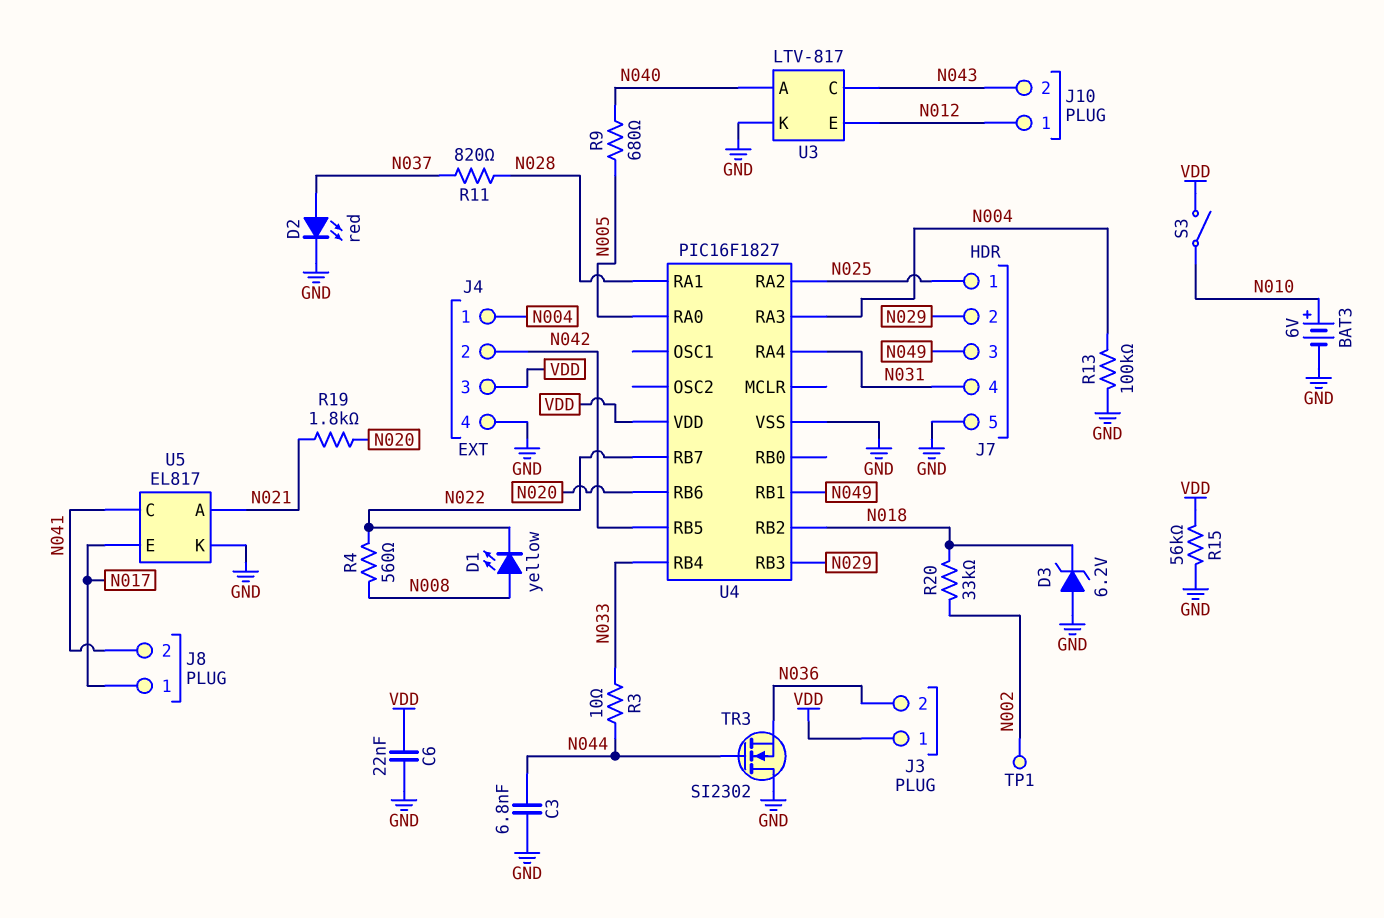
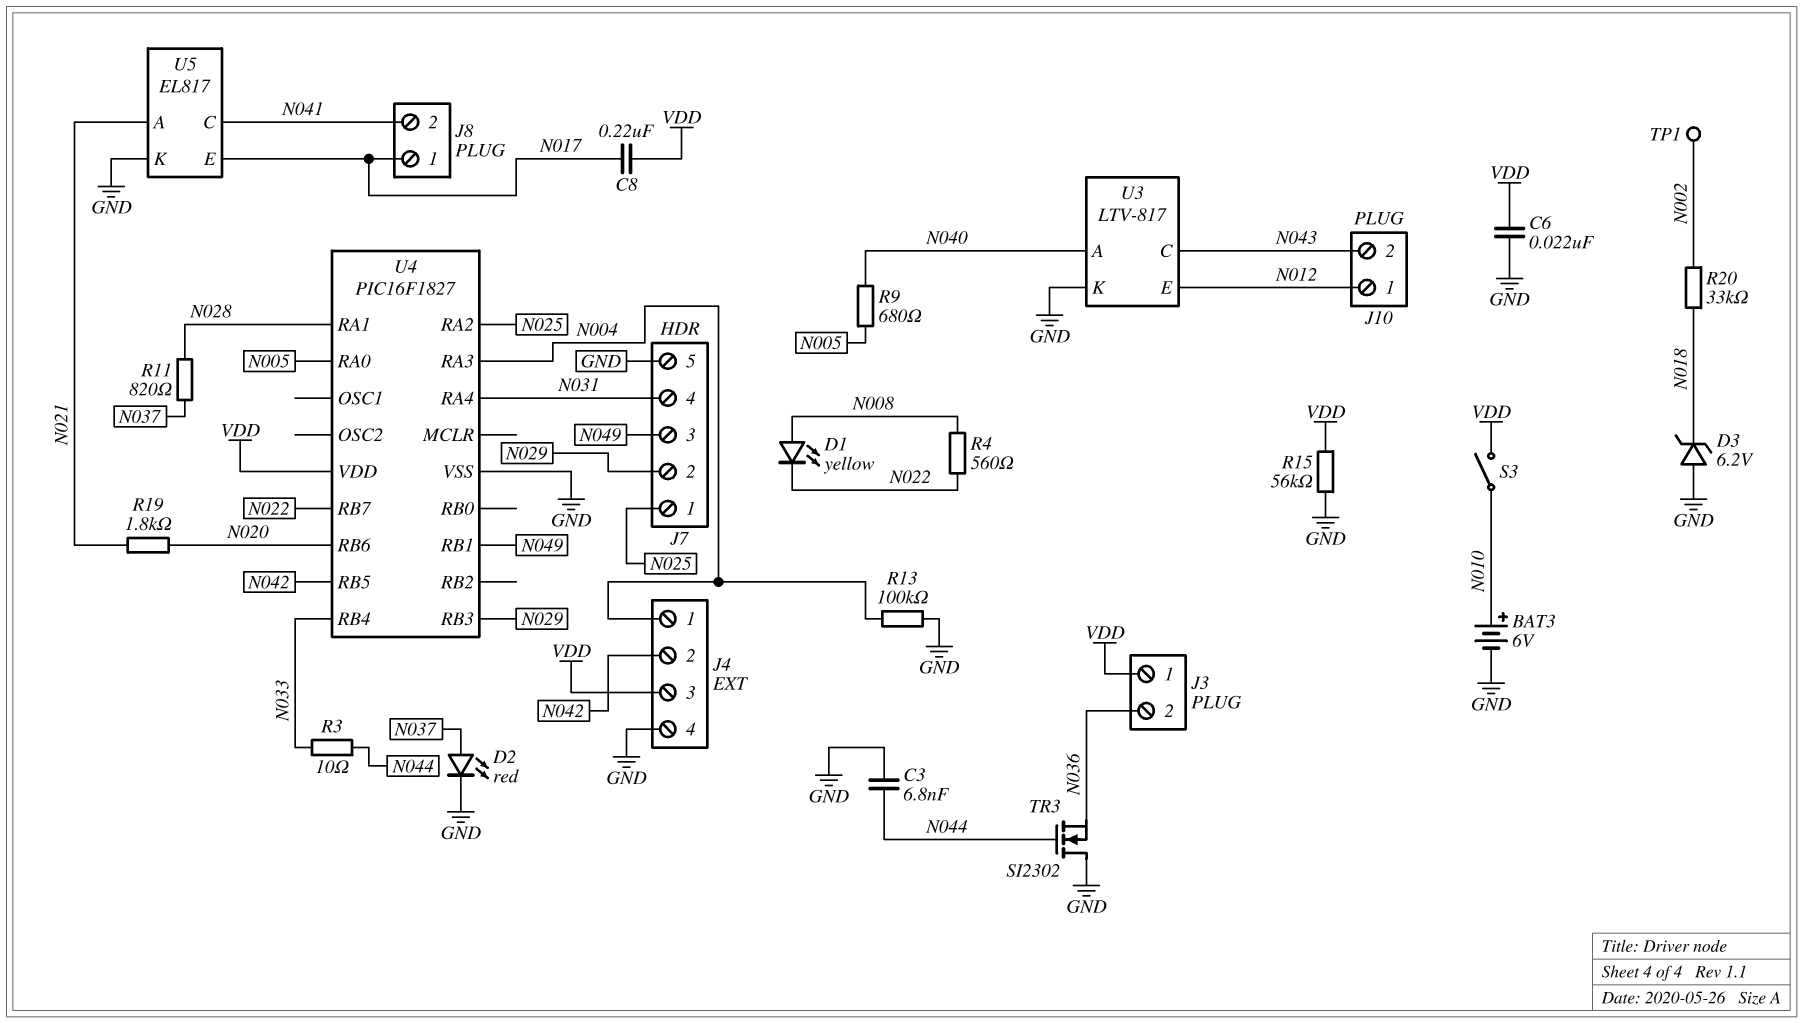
C8: none -> 220nF (N017, VDD)
U4 pin RB2: N018 -> none

